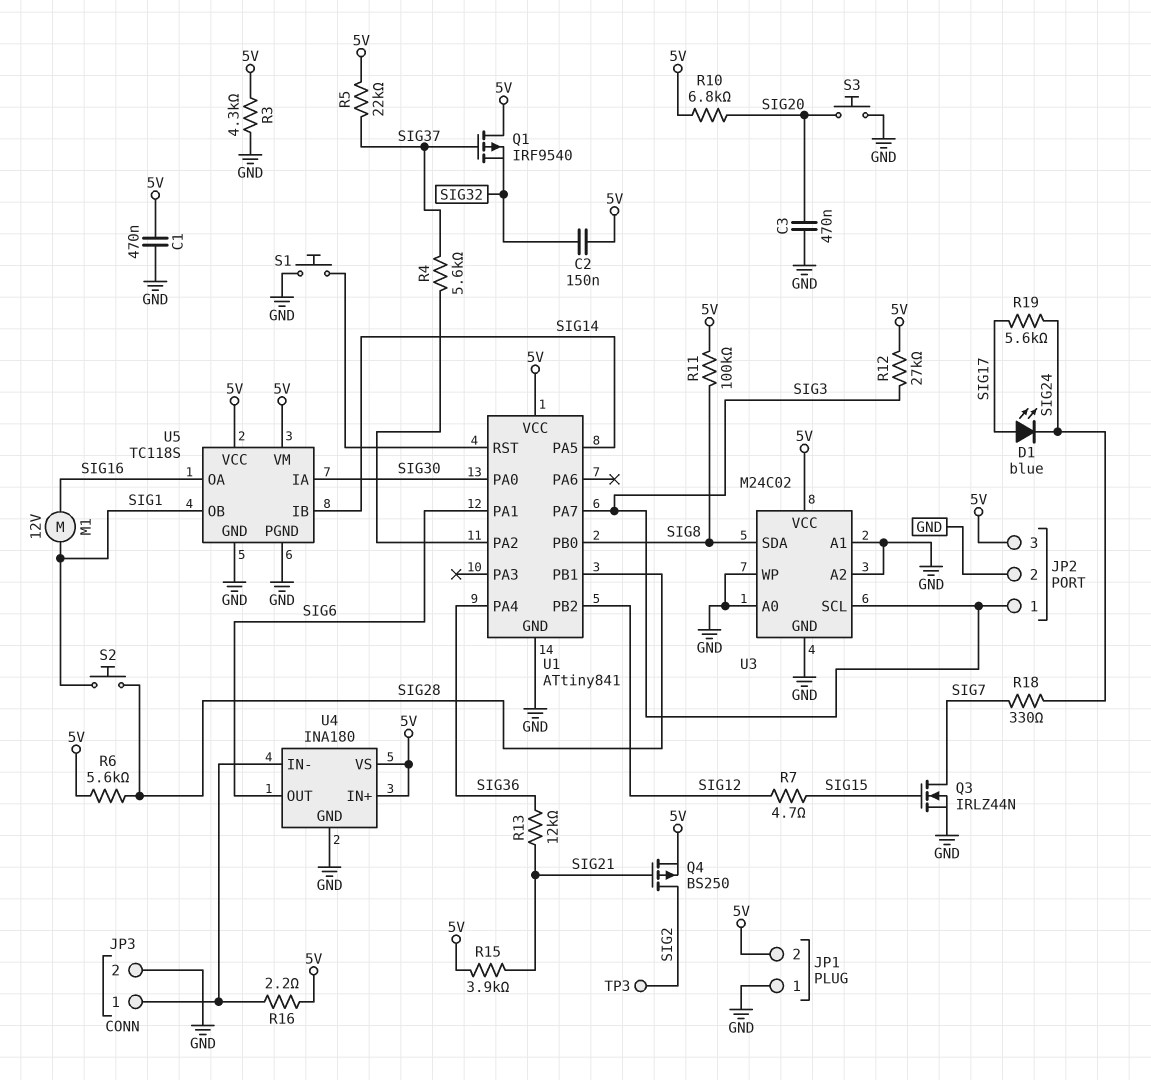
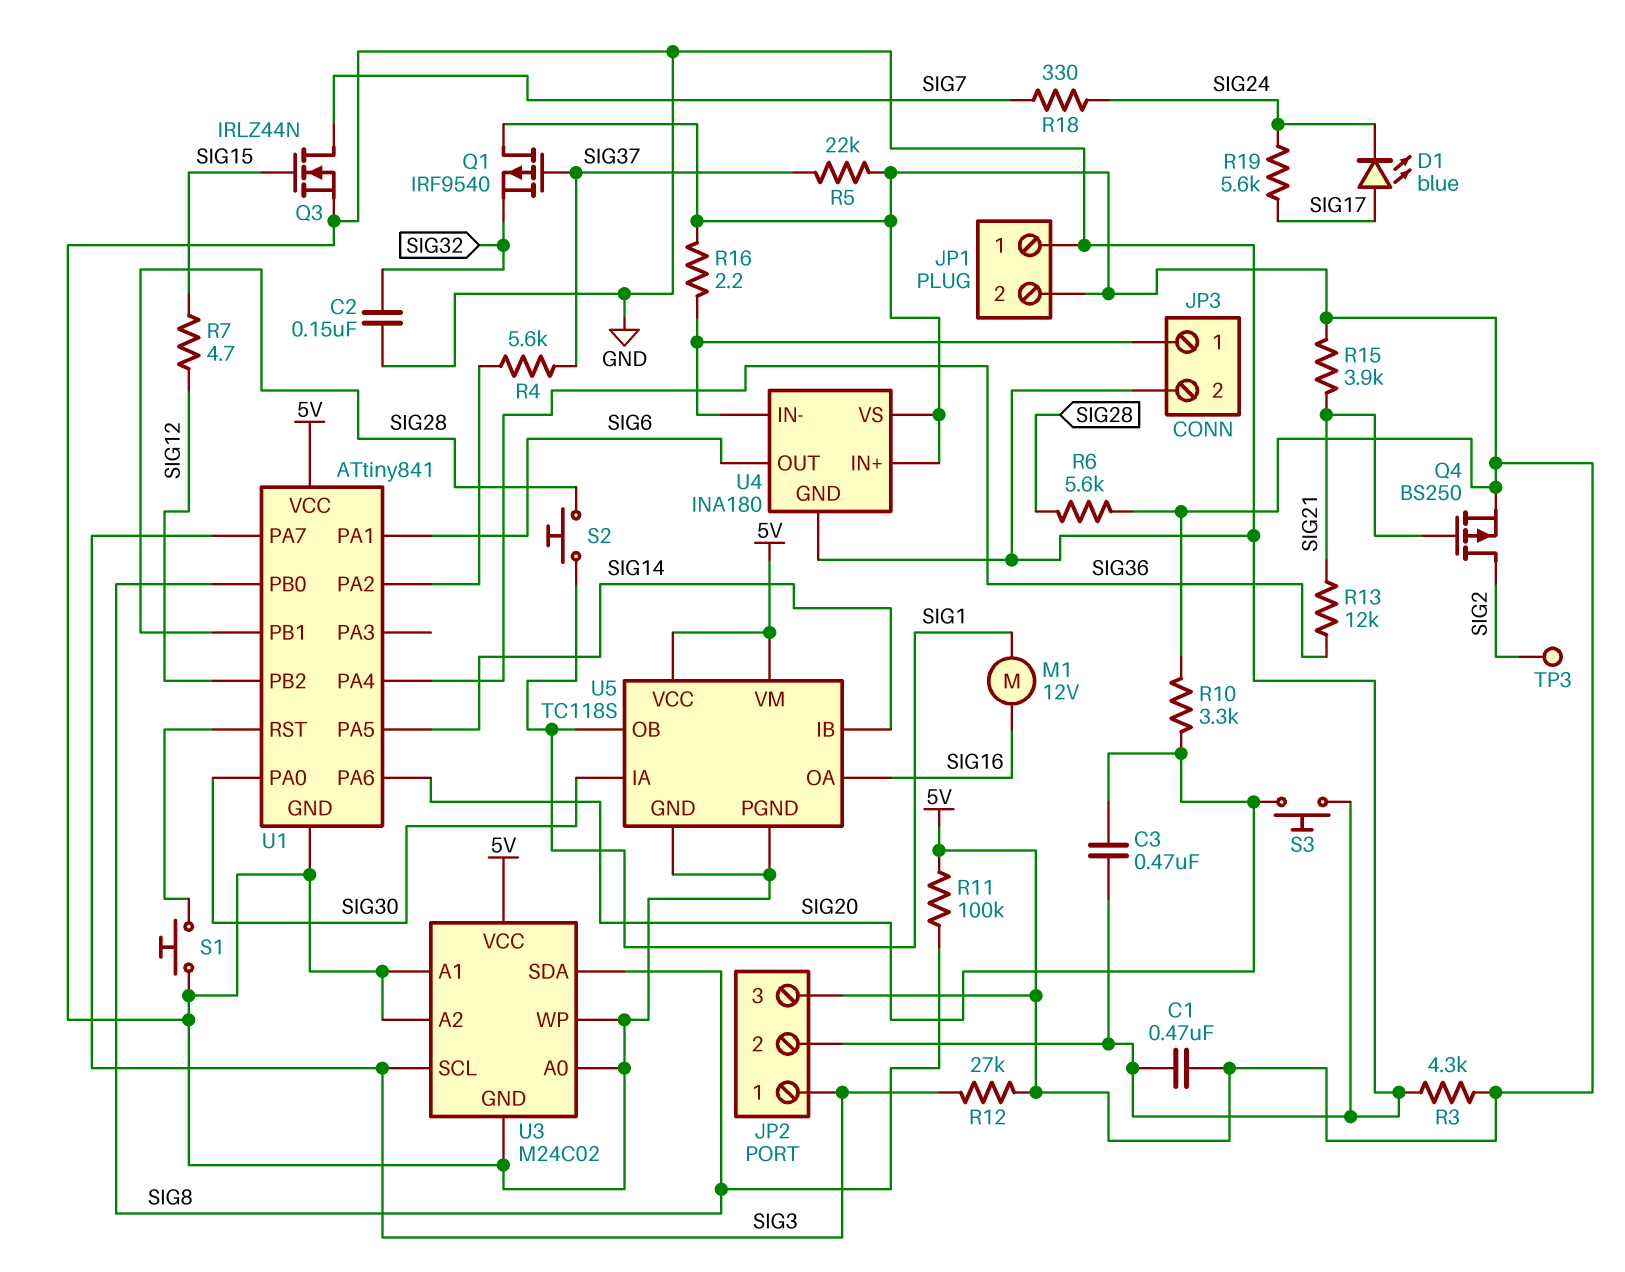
C2: 150nF (5V, SIG32) -> 150nF (GND, SIG32)
R10: 6.8k (5V, SIG20) -> 3.3k (5V, SIG20)
U1 pin PA6: none -> SIG20

